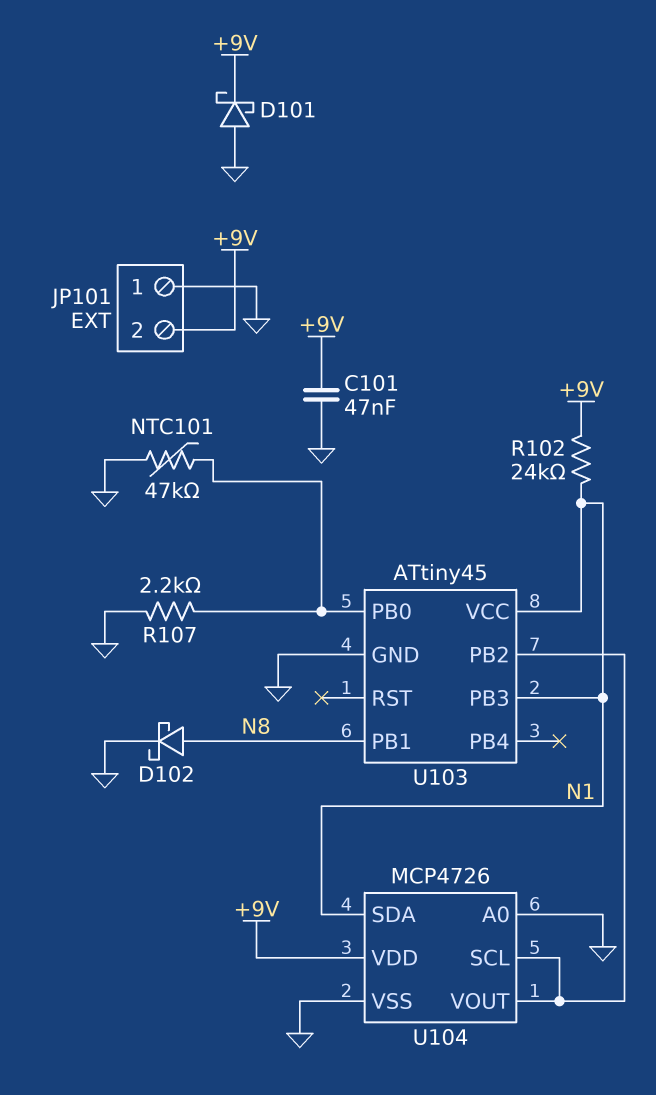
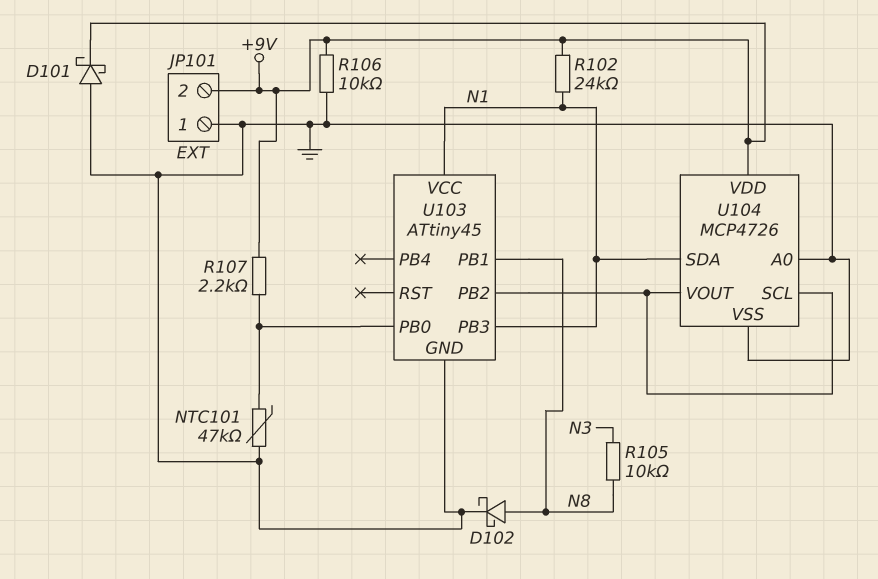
C101: 47nF (+9V, GND) -> none
R105: none -> 10k (N3, N8)
R106: none -> 10k (+9V, GND)
R107: 2.2k (GND, U103/PB0) -> 2.2k (+9V, U103/PB0)

